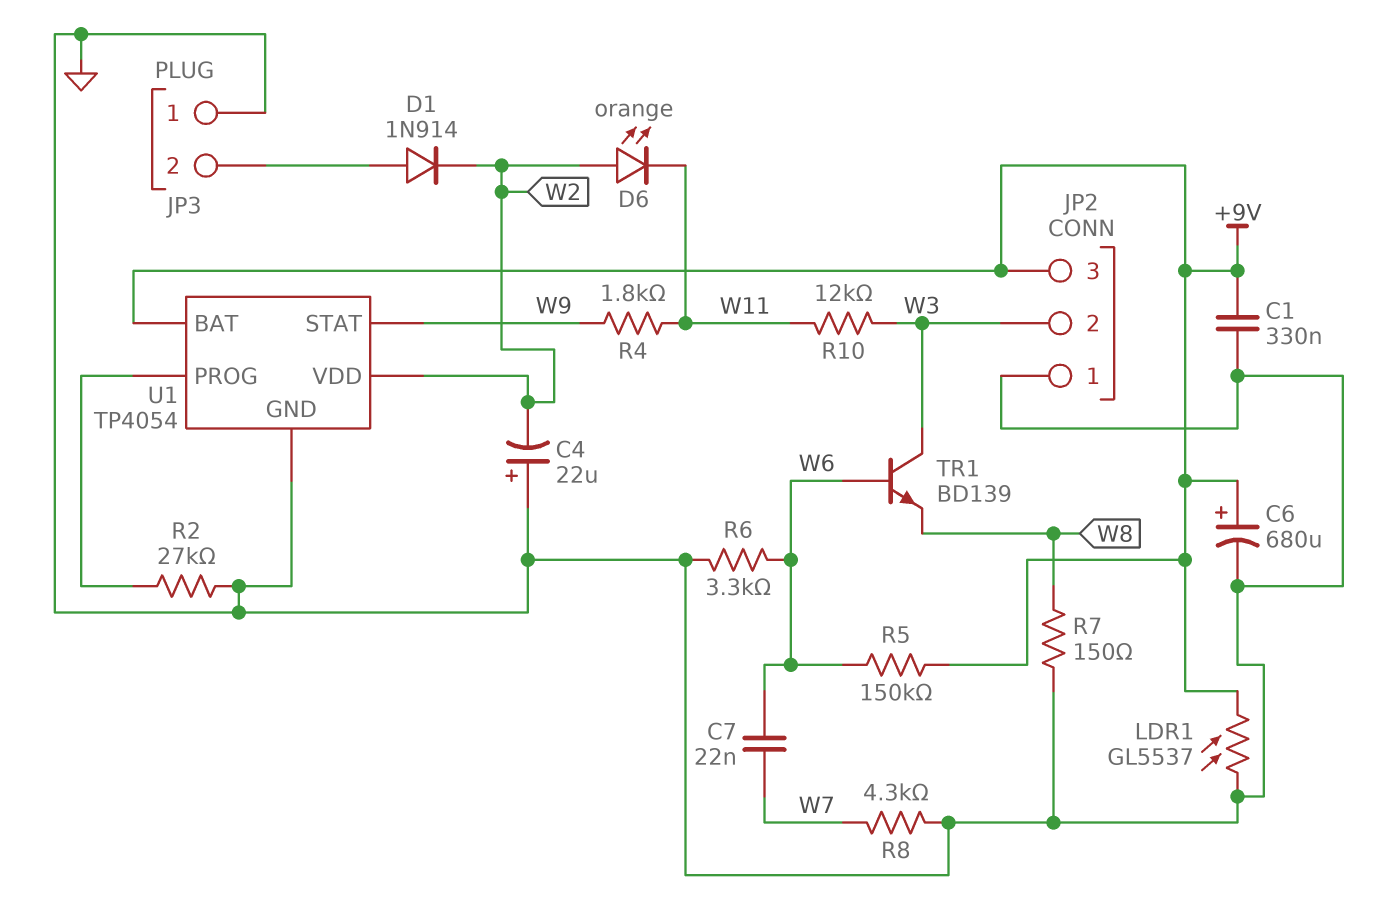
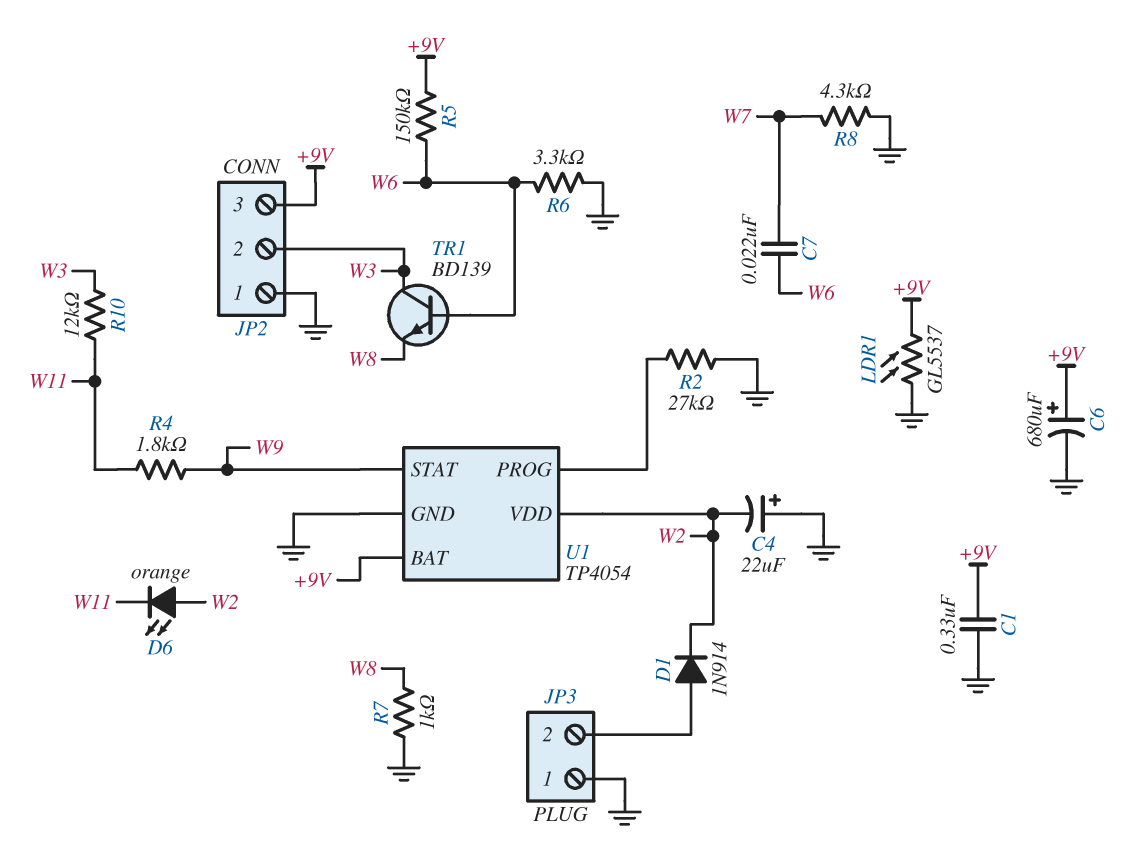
R7: 150 (GND, W8) -> 1k (GND, W8)

